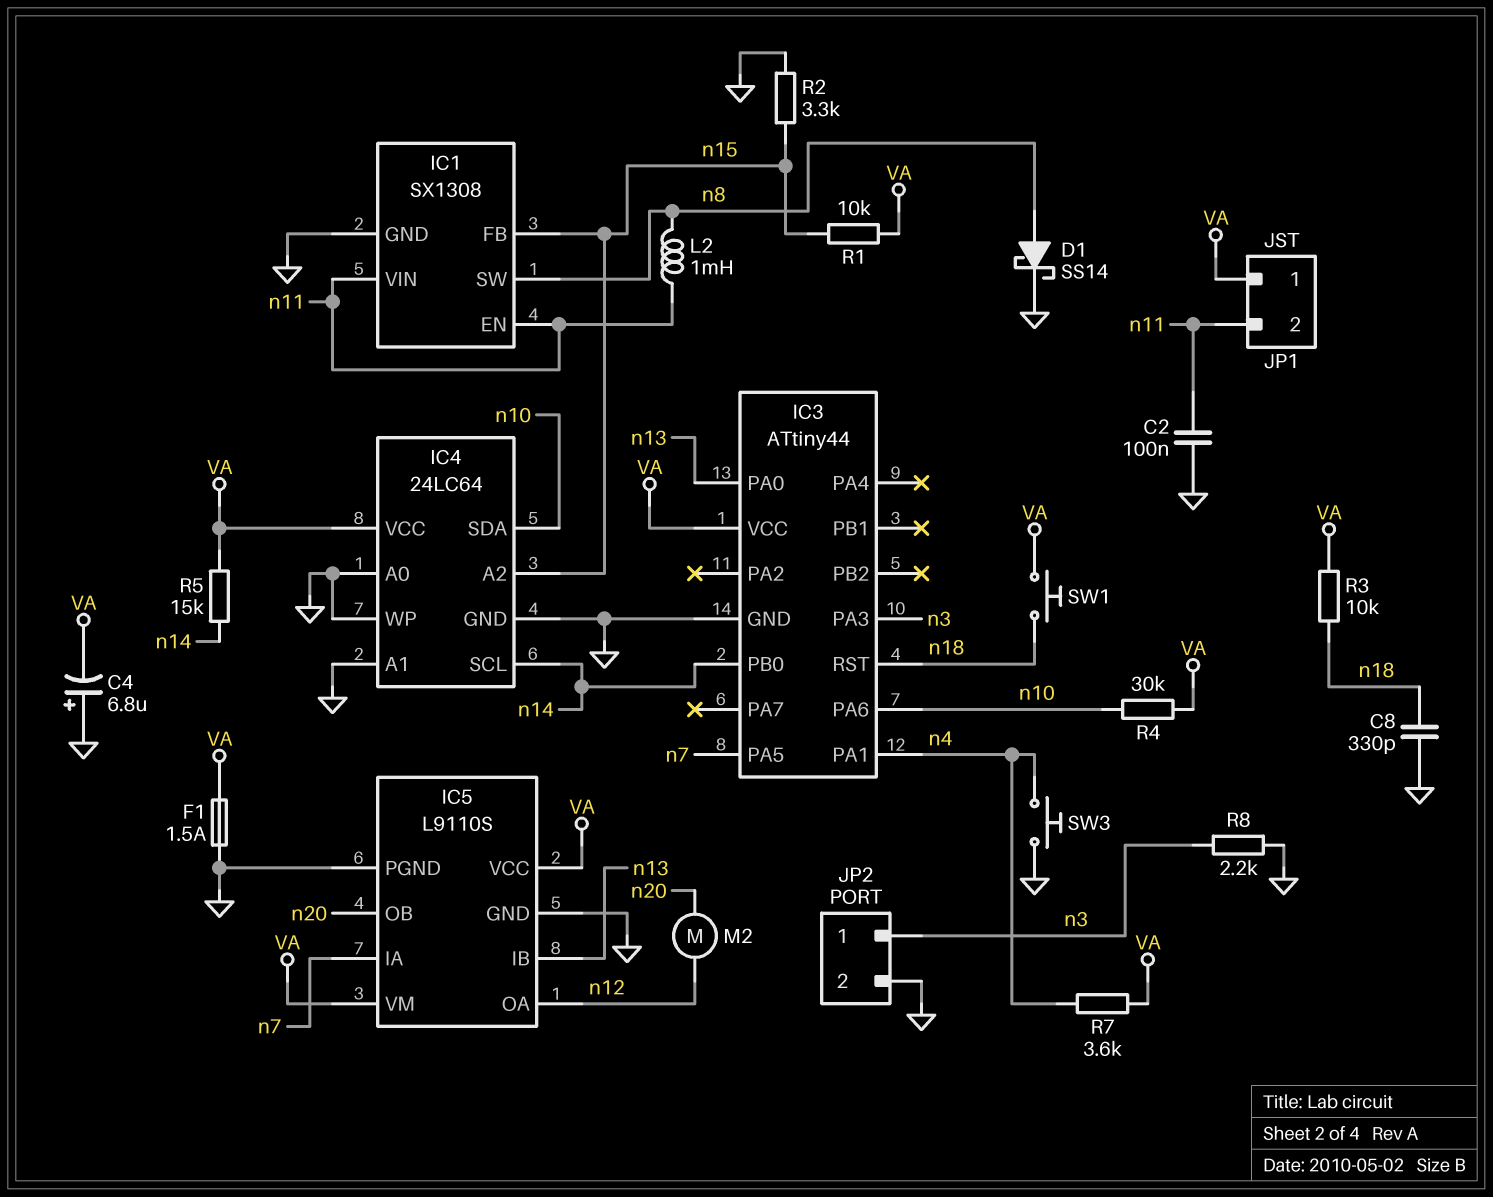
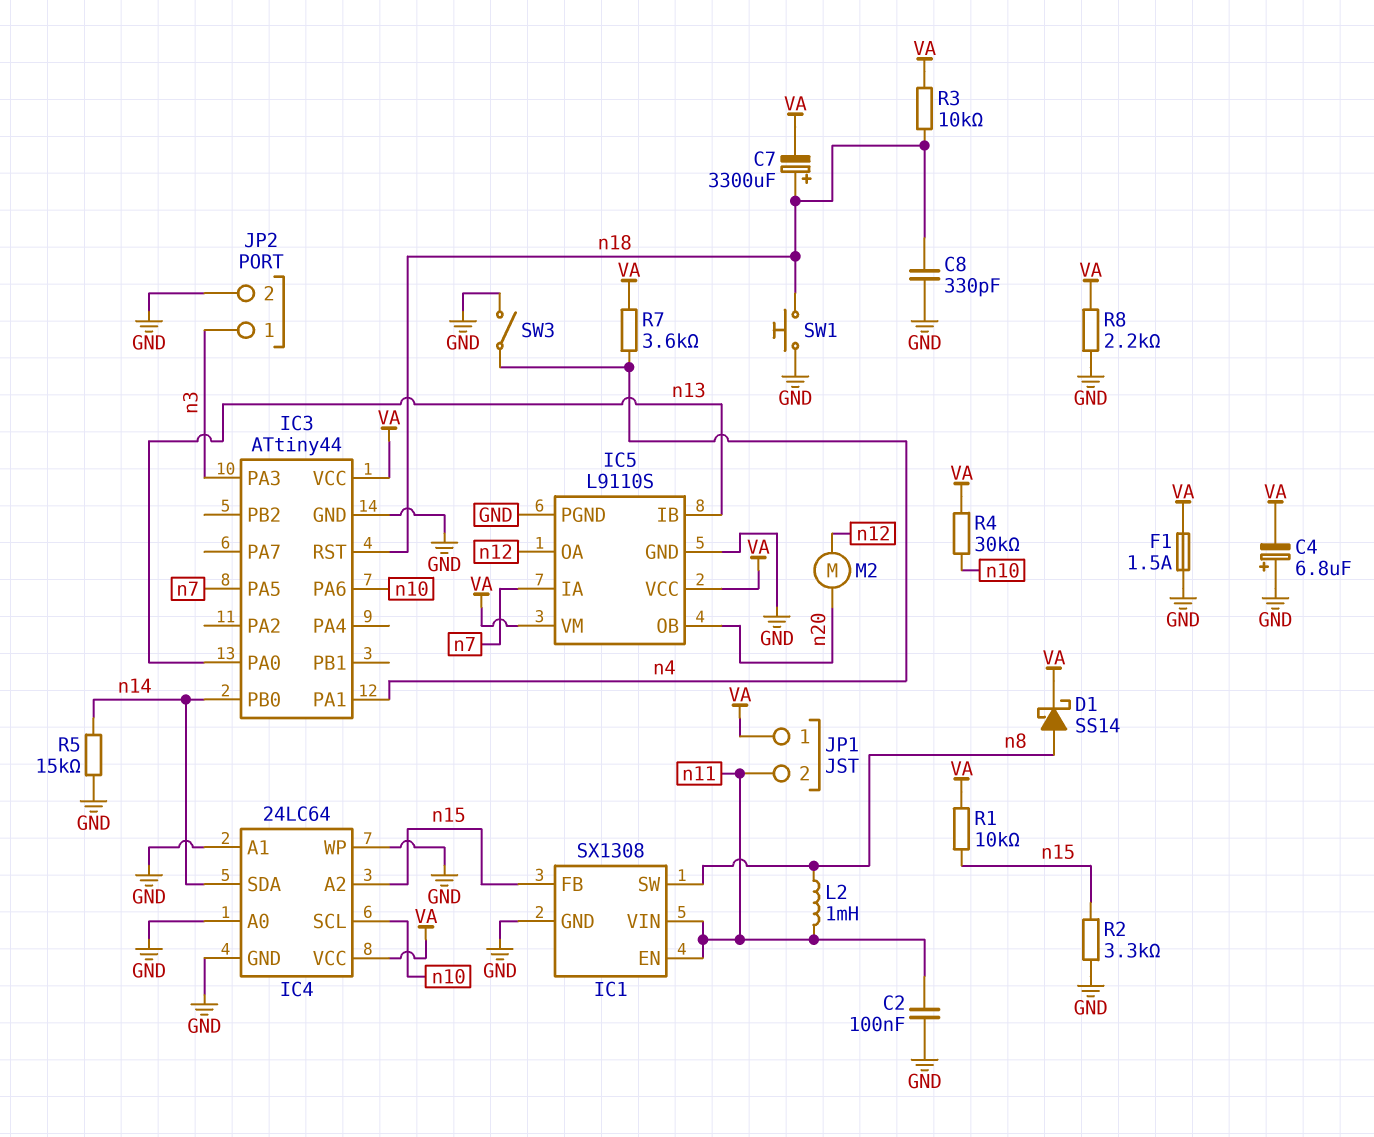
C7: none -> 3300uF (plus n18, minus VA)
D1: schottky SS14 (A n8, K GND) -> schottky SS14 (A n8, K VA)
IC4 pin SCL: n14 -> n10
IC4 pin SDA: n10 -> n14
R5: 15k (VA, n14) -> 15k (GND, n14)
R8: 2.2k (GND, n3) -> 2.2k (GND, VA)
SW1: button (VA, n18) -> button (GND, n18)
SW3: button (GND, n4) -> switch (GND, n4)

